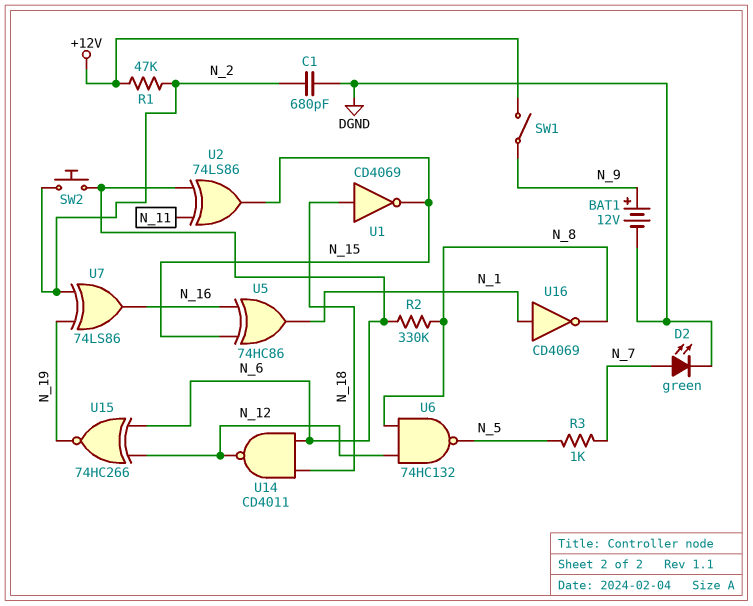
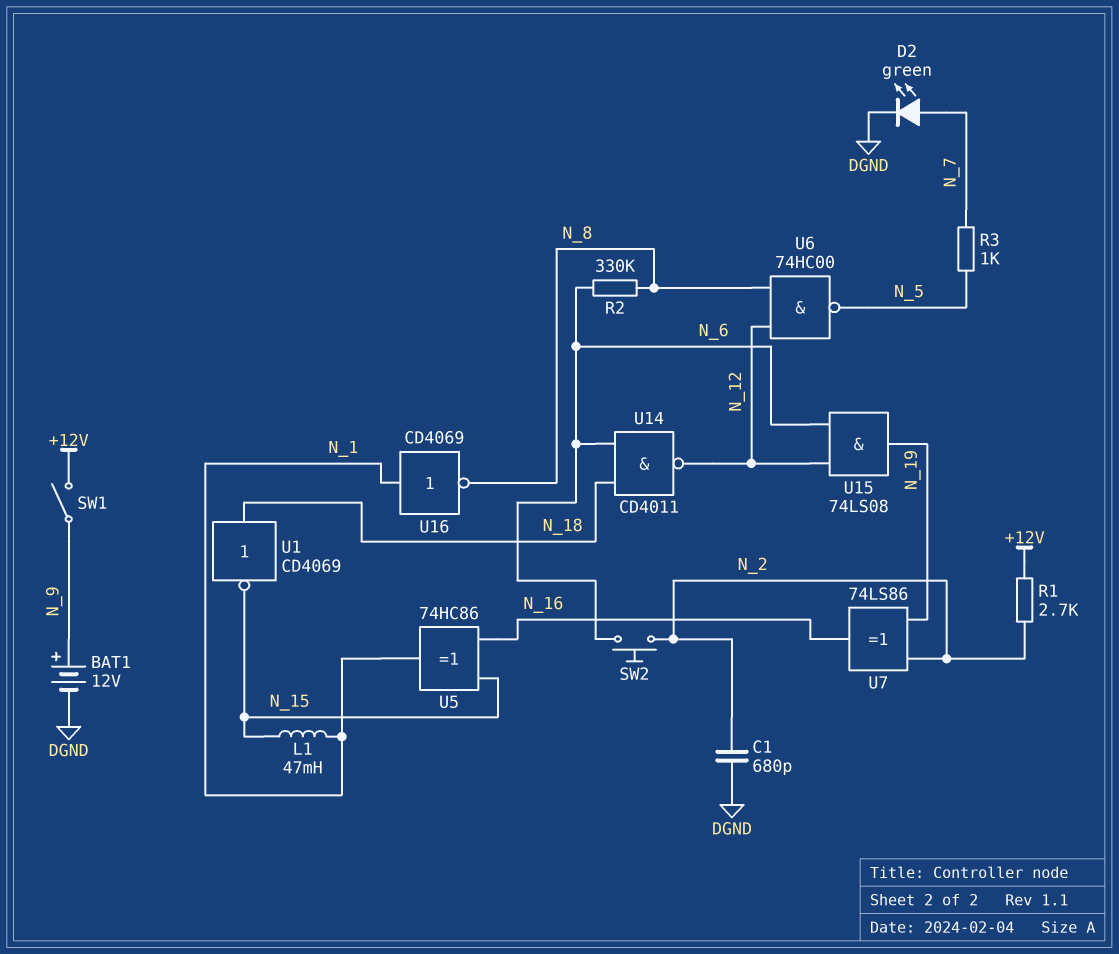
L1: none -> 47mH (N_1, N_15)
R1: 47k (+12V, N_2) -> 2.7k (+12V, N_2)
U2: XOR 74LS86 (in N_6, in N_11, out N_15) -> none
U6: NAND 74HC132 (in N_8, in N_12, out N_5) -> NAND 74HC00 (in N_8, in N_12, out N_5)
U15: XNOR 74HC266 (in N_6, in N_12, out N_19) -> AND 74LS08 (in N_6, in N_12, out N_19)

